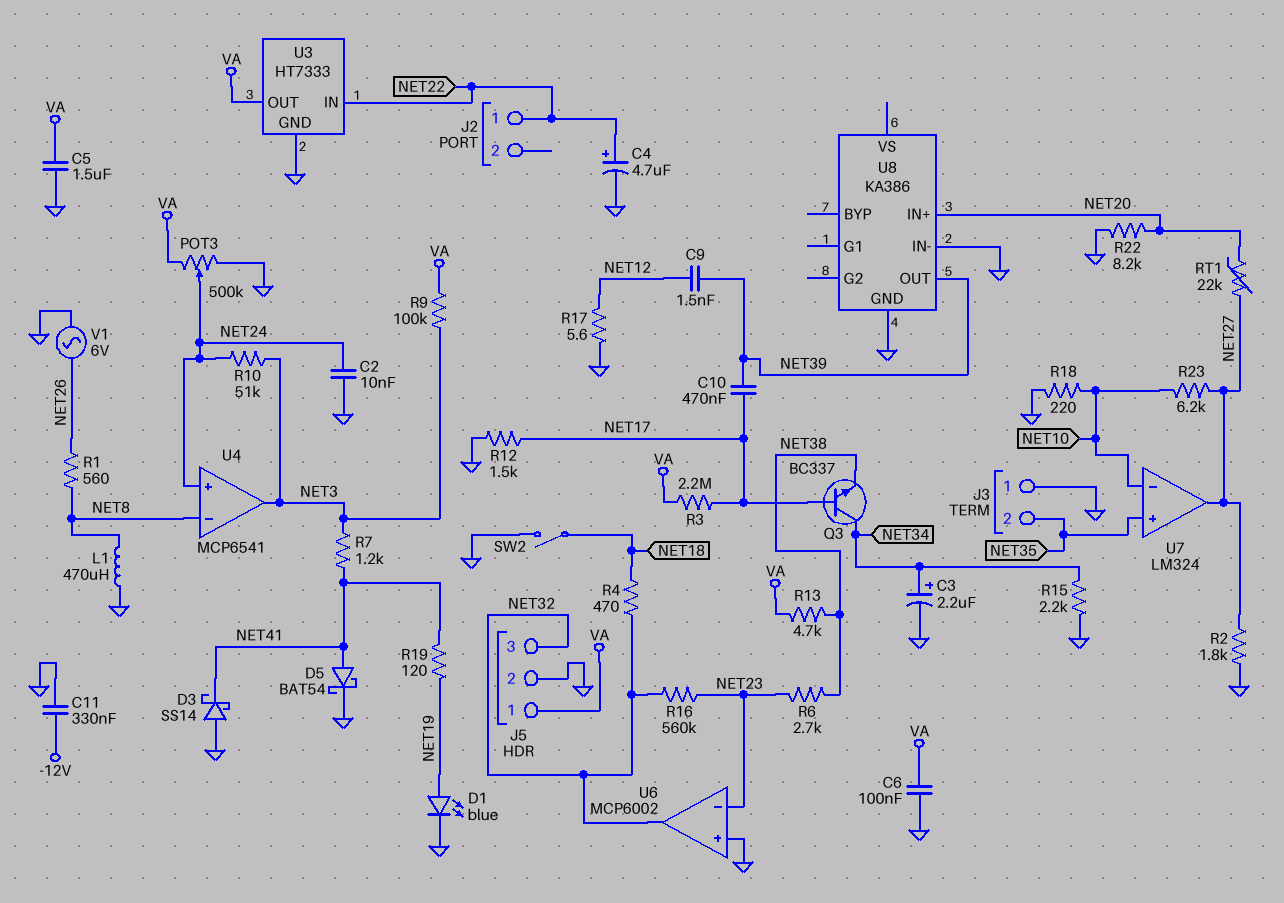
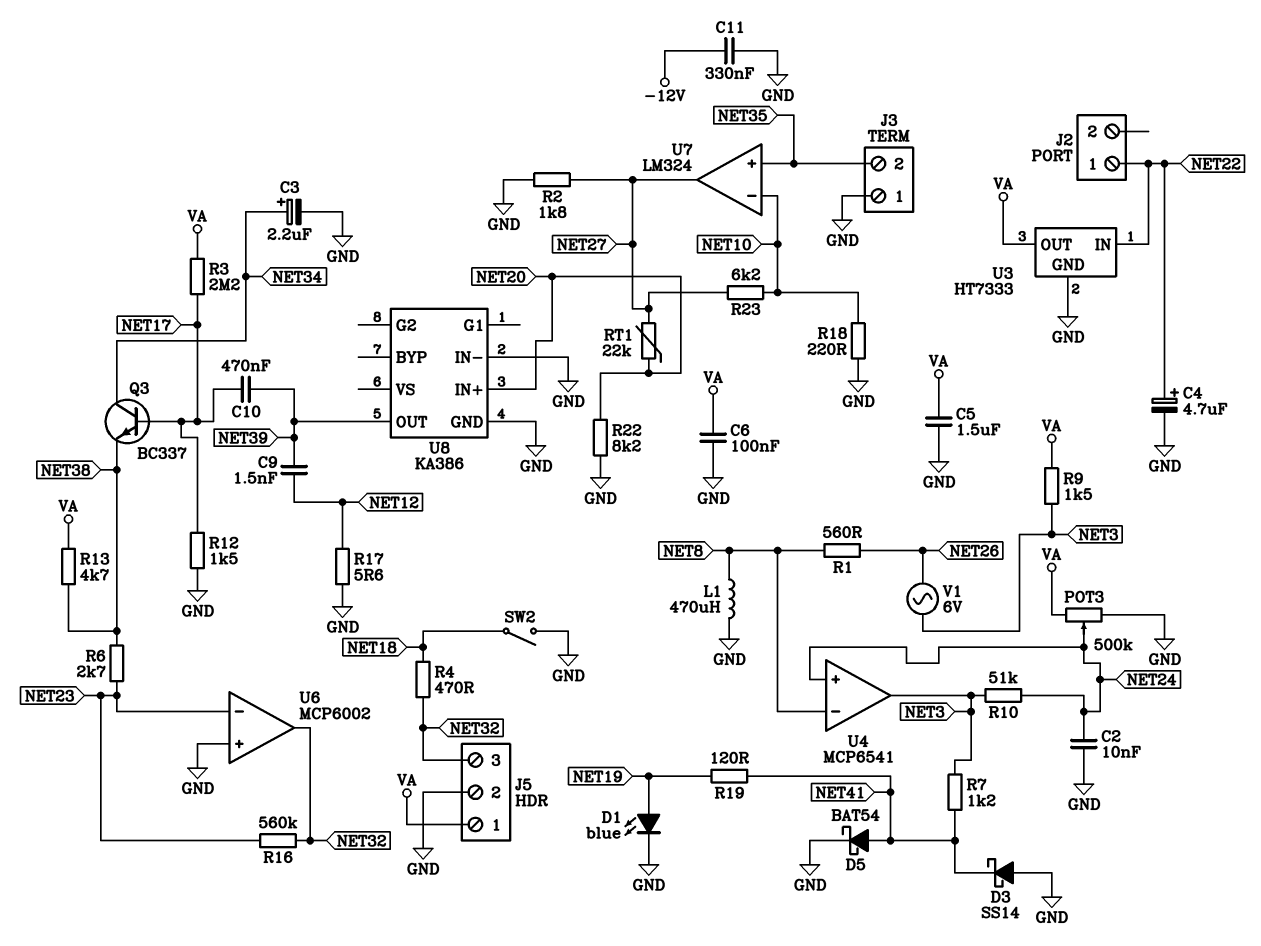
R9: 100k (NET3, VA) -> 1.5k (NET3, VA)
R15: 2.2k (GND, NET34) -> none
V1: AC 6V (GND, NET26) -> AC 6V (NET3, NET26)

